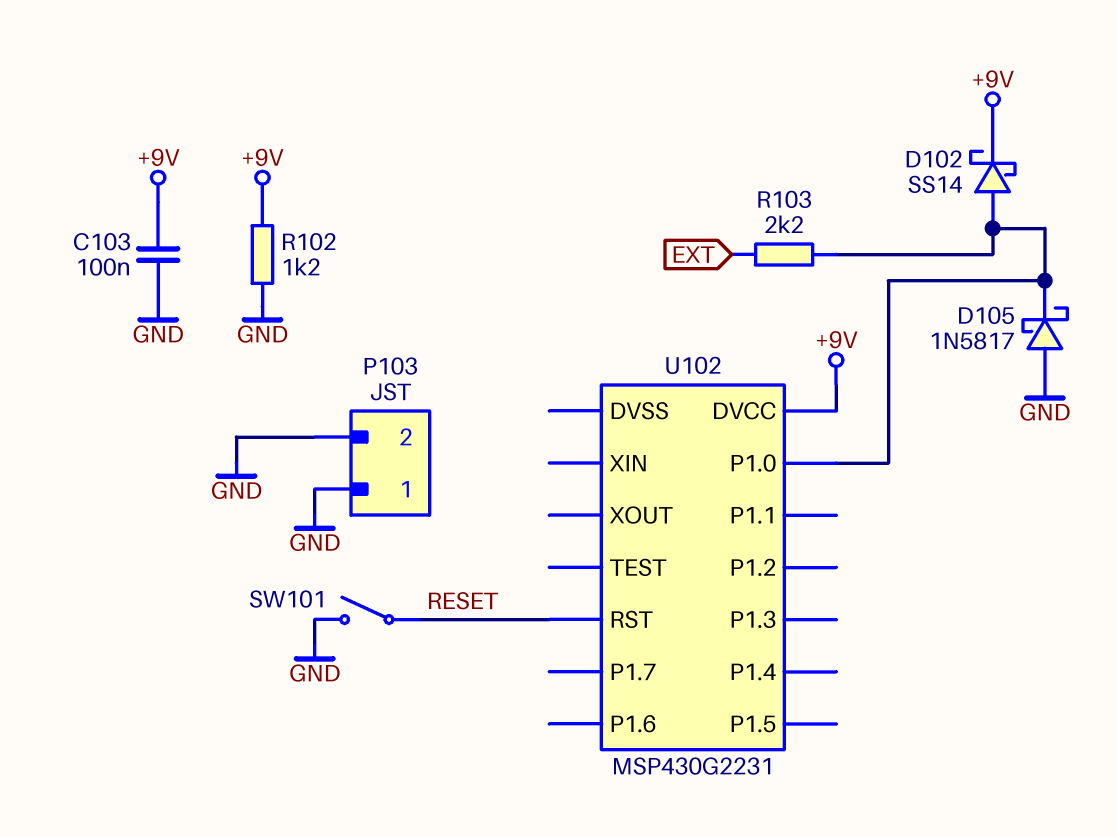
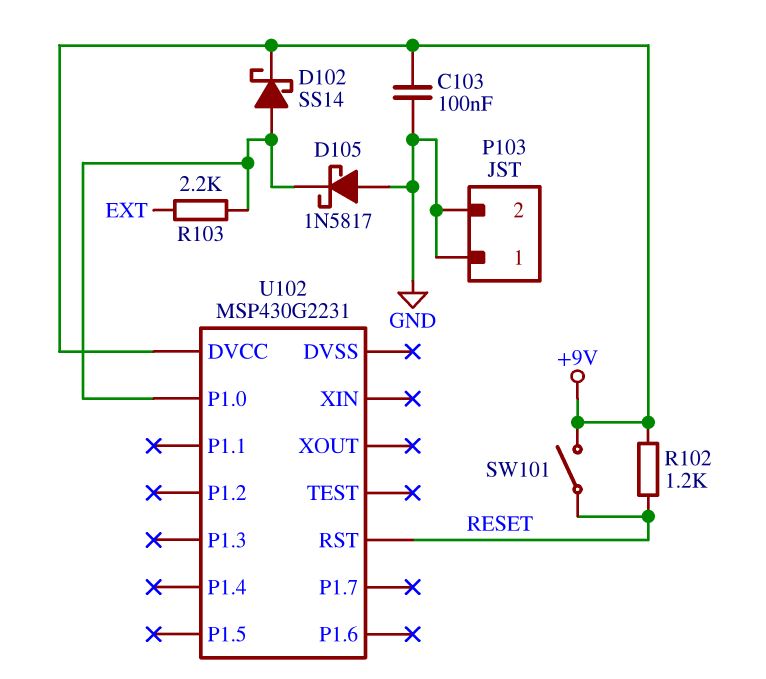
R102: 1.2k (+9V, GND) -> 1.2k (+9V, RESET)
SW101: switch (GND, RESET) -> switch (+9V, RESET)

